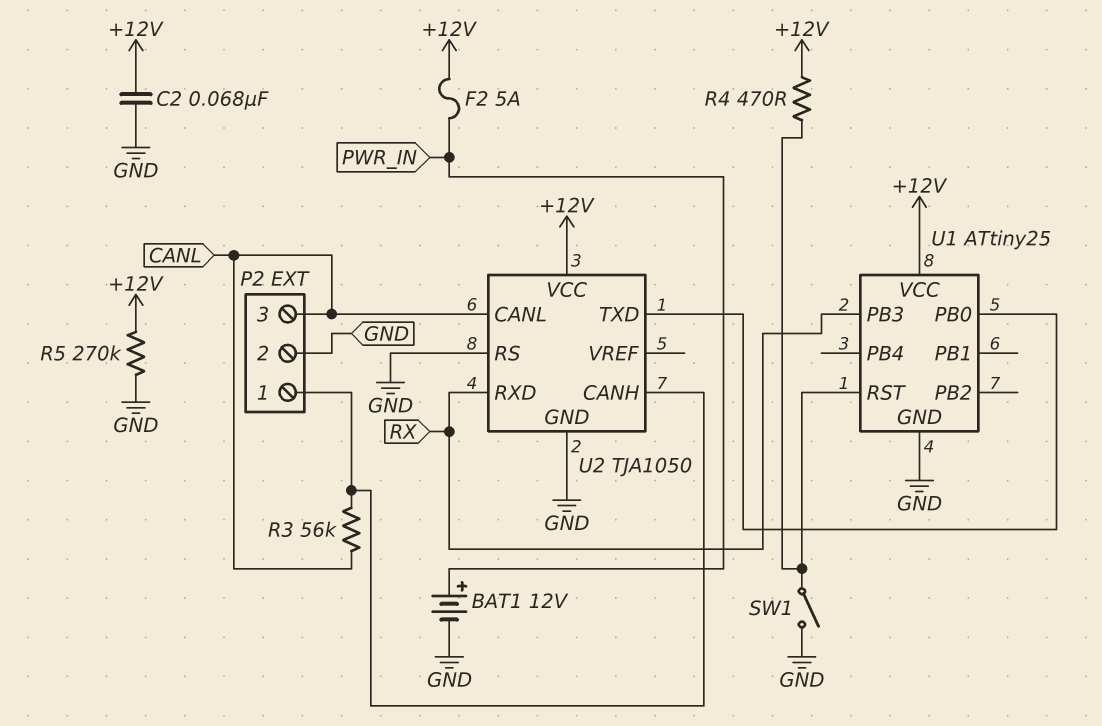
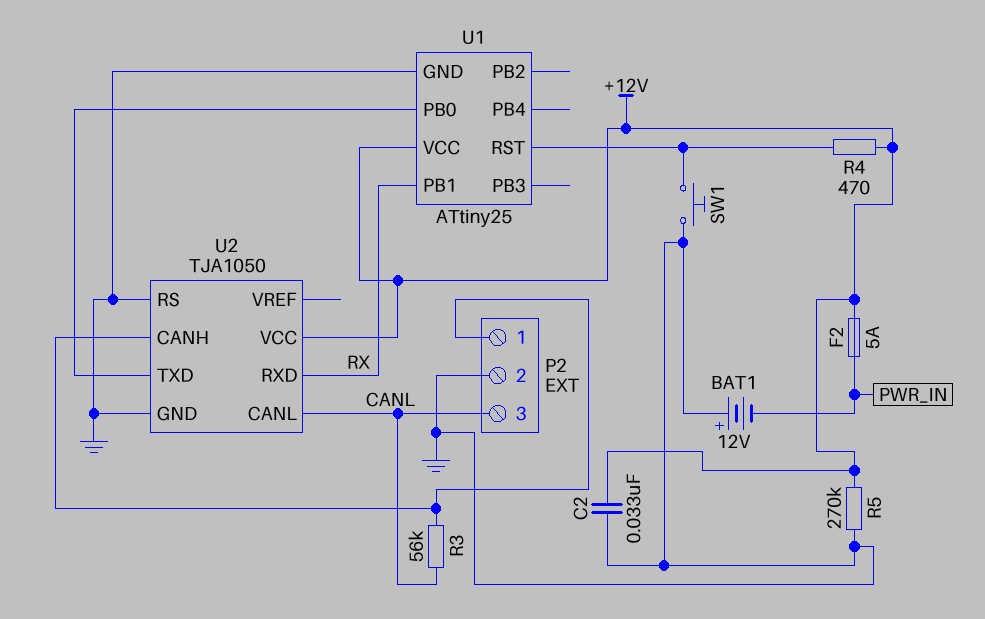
BAT1: 12V (plus PWR_IN, minus GND) -> 12V (plus GND, minus PWR_IN)
C2: 68nF (+12V, GND) -> 33nF (+12V, GND)
SW1: switch (GND, U1/RST) -> button (GND, U1/RST)
U1 pin PB1: none -> RX
U1 pin PB3: RX -> none

